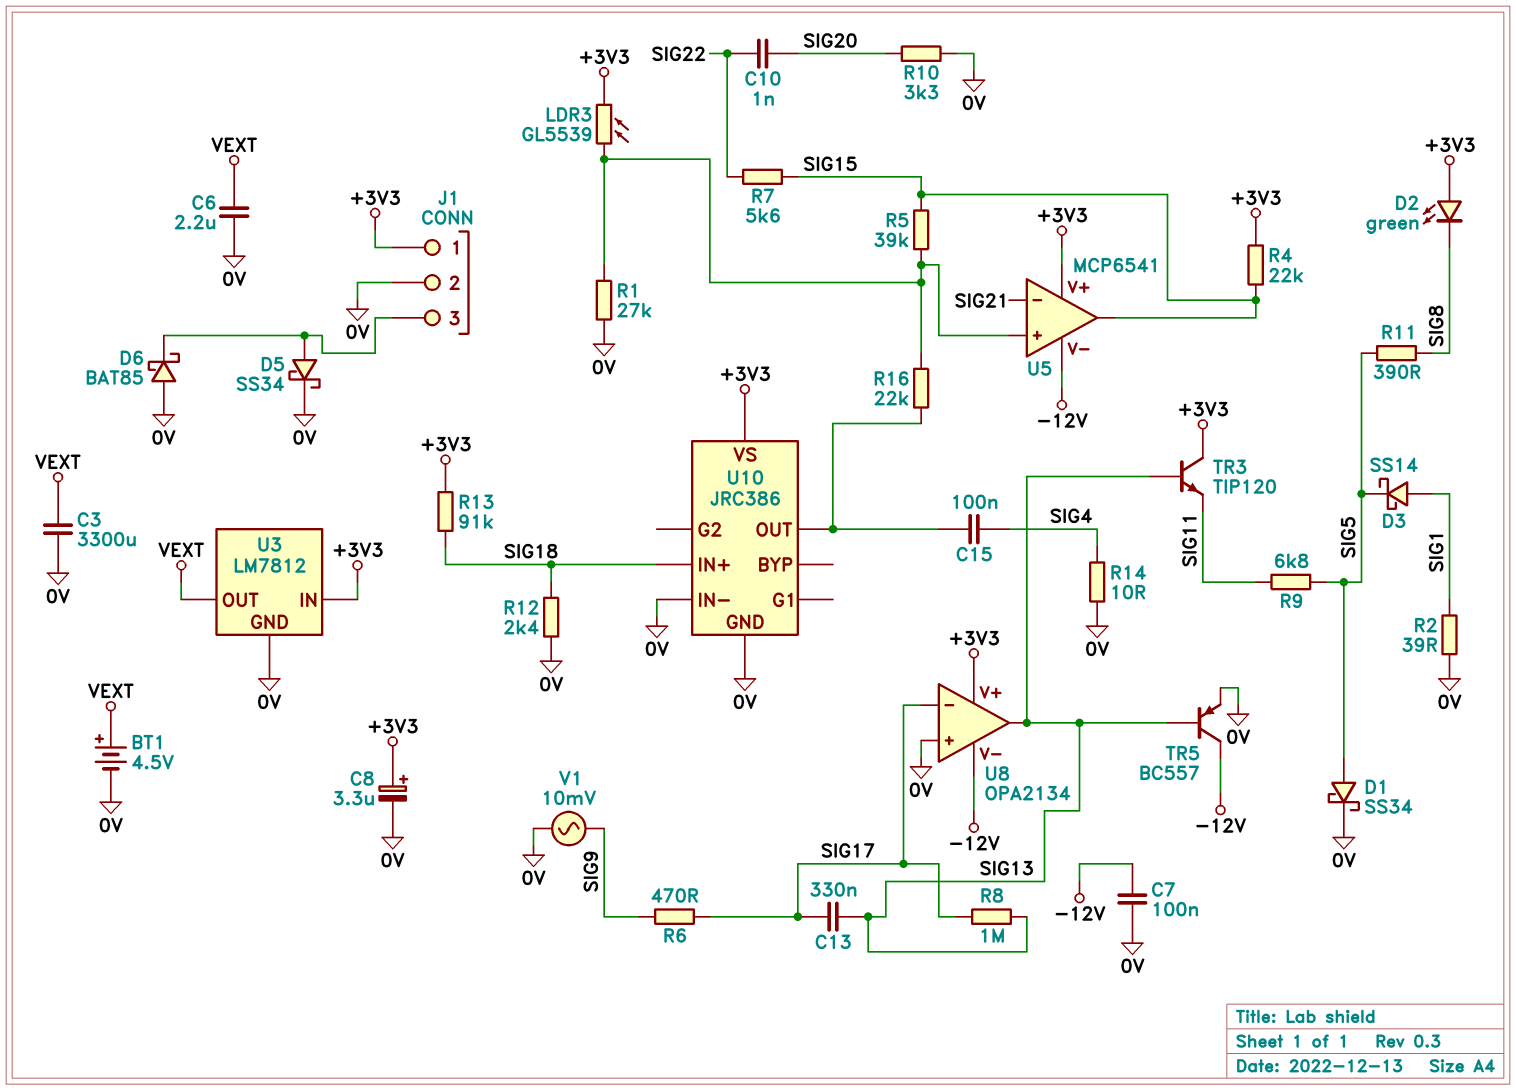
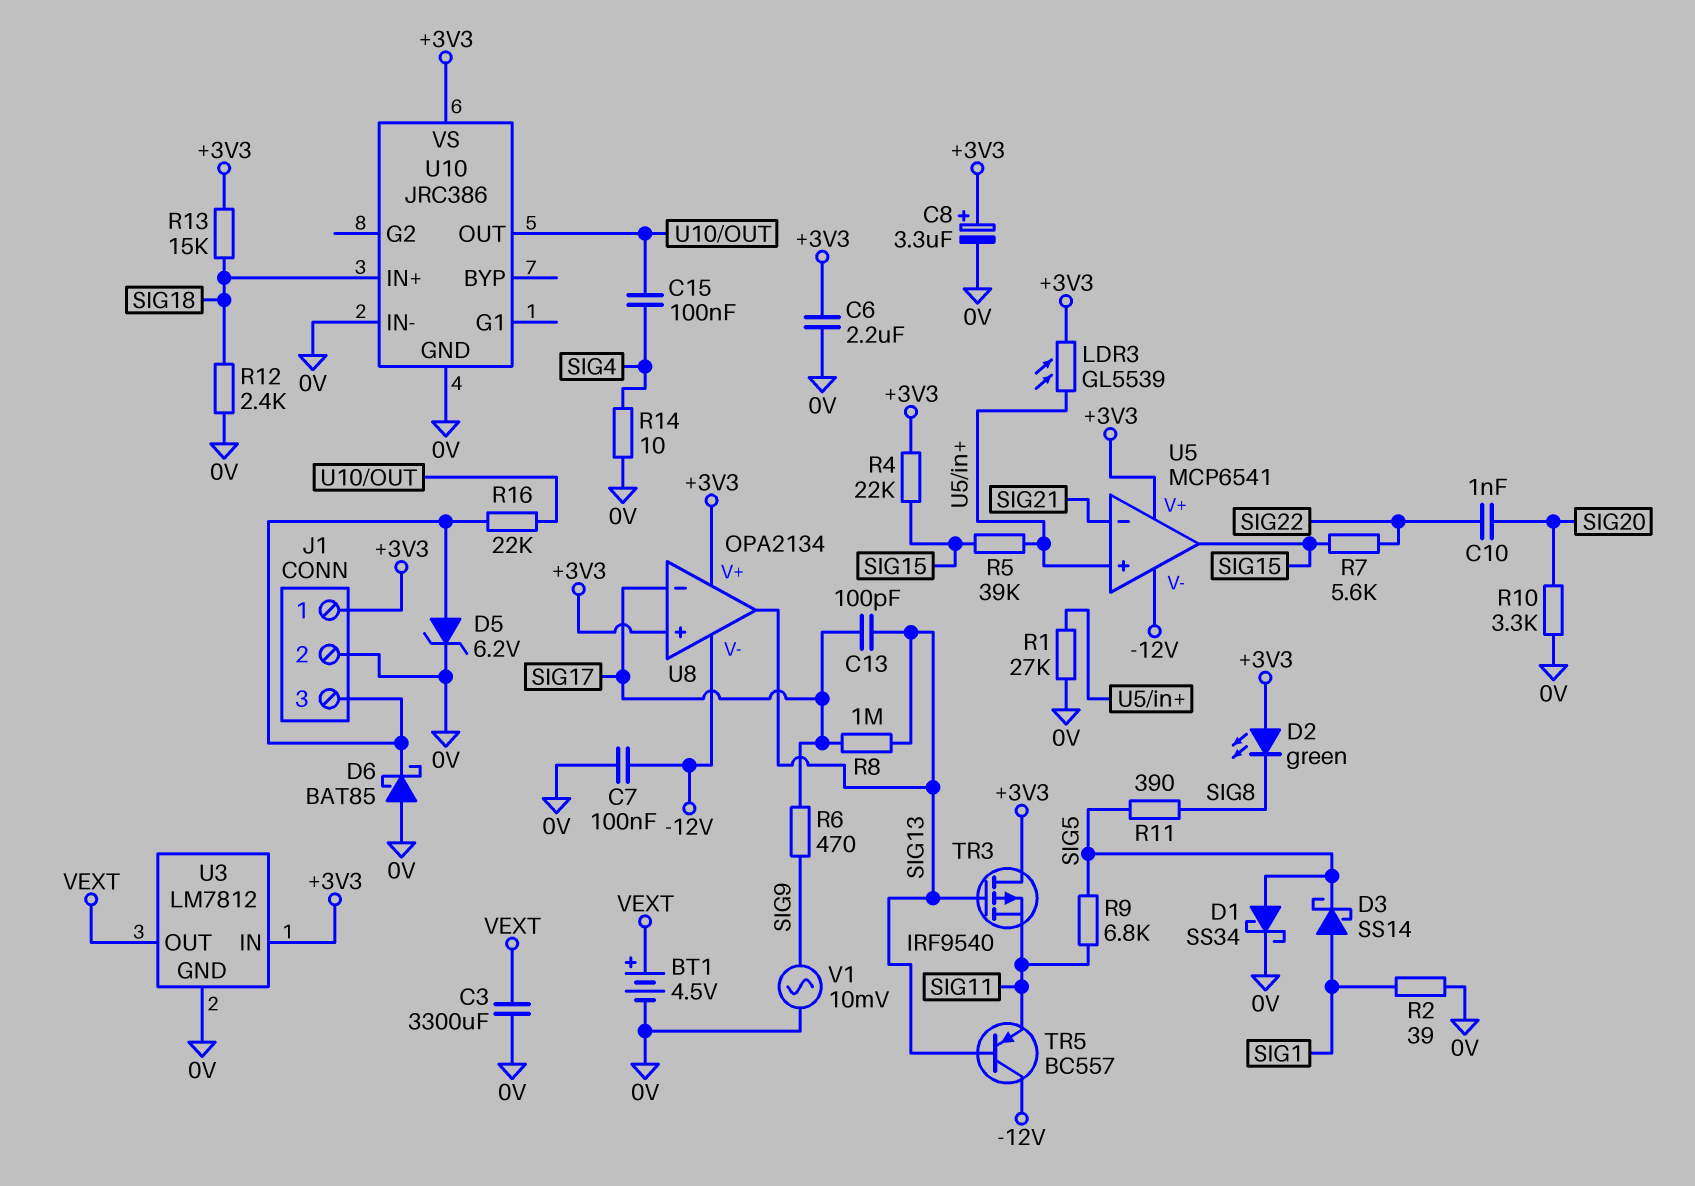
C6: 2.2uF (0V, VEXT) -> 2.2uF (+3V3, 0V)
C13: 330nF (SIG13, SIG17) -> 100pF (SIG13, SIG17)
D5: schottky SS34 (A J1/3, K 0V) -> zener 6.2V (A J1/3, K 0V)
R13: 91k (+3V3, SIG18) -> 15k (+3V3, SIG18)
R16: 22k (U5/in+, U10/OUT) -> 22k (J1/3, U10/OUT)
TR3: NPN TIP120 (B SIG13, C +3V3, E SIG11) -> PMOS IRF9540 (G SIG13, D +3V3, S SIG11)
TR5: PNP BC557 (B SIG13, C -12V, E 0V) -> PNP BC557 (B SIG13, C -12V, E SIG11)
U8 pin in+: 0V -> +3V3

